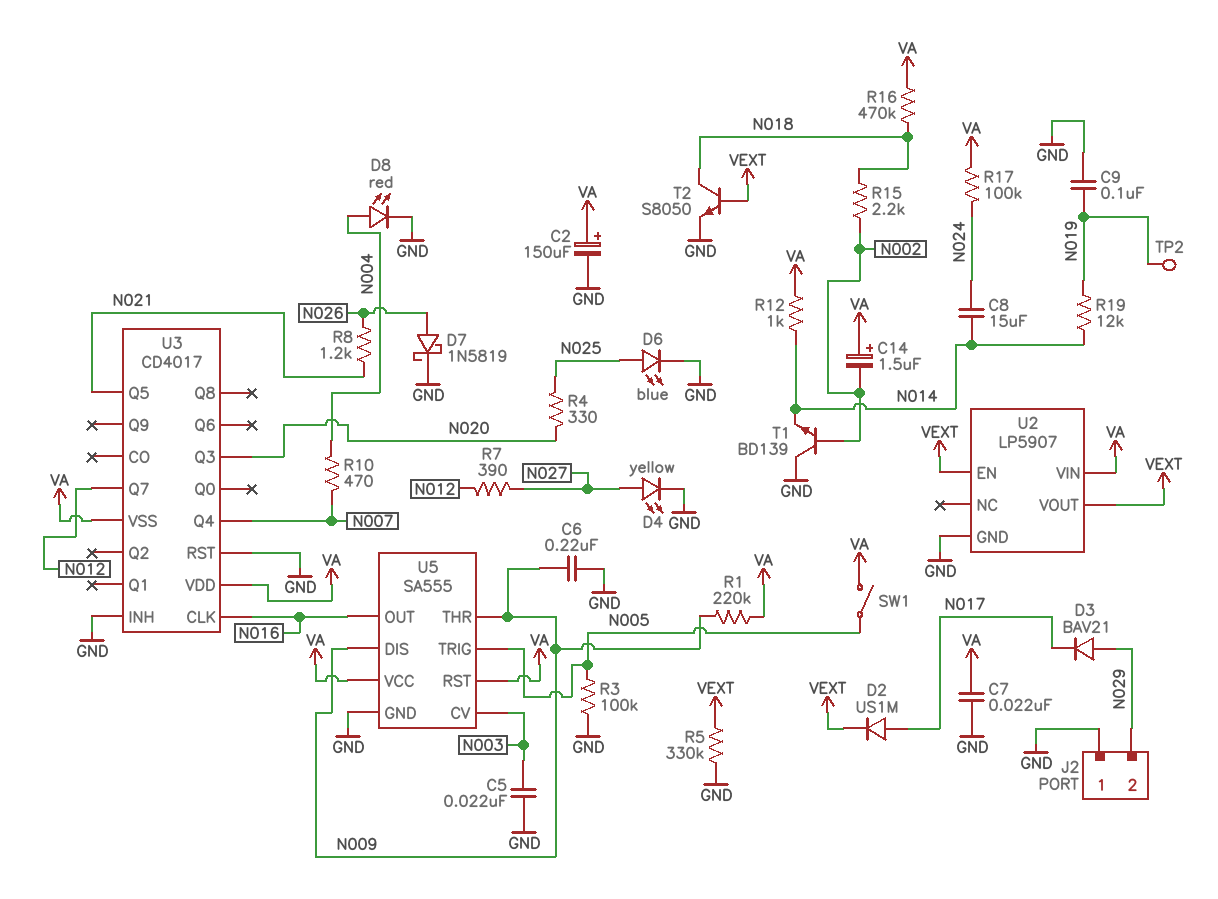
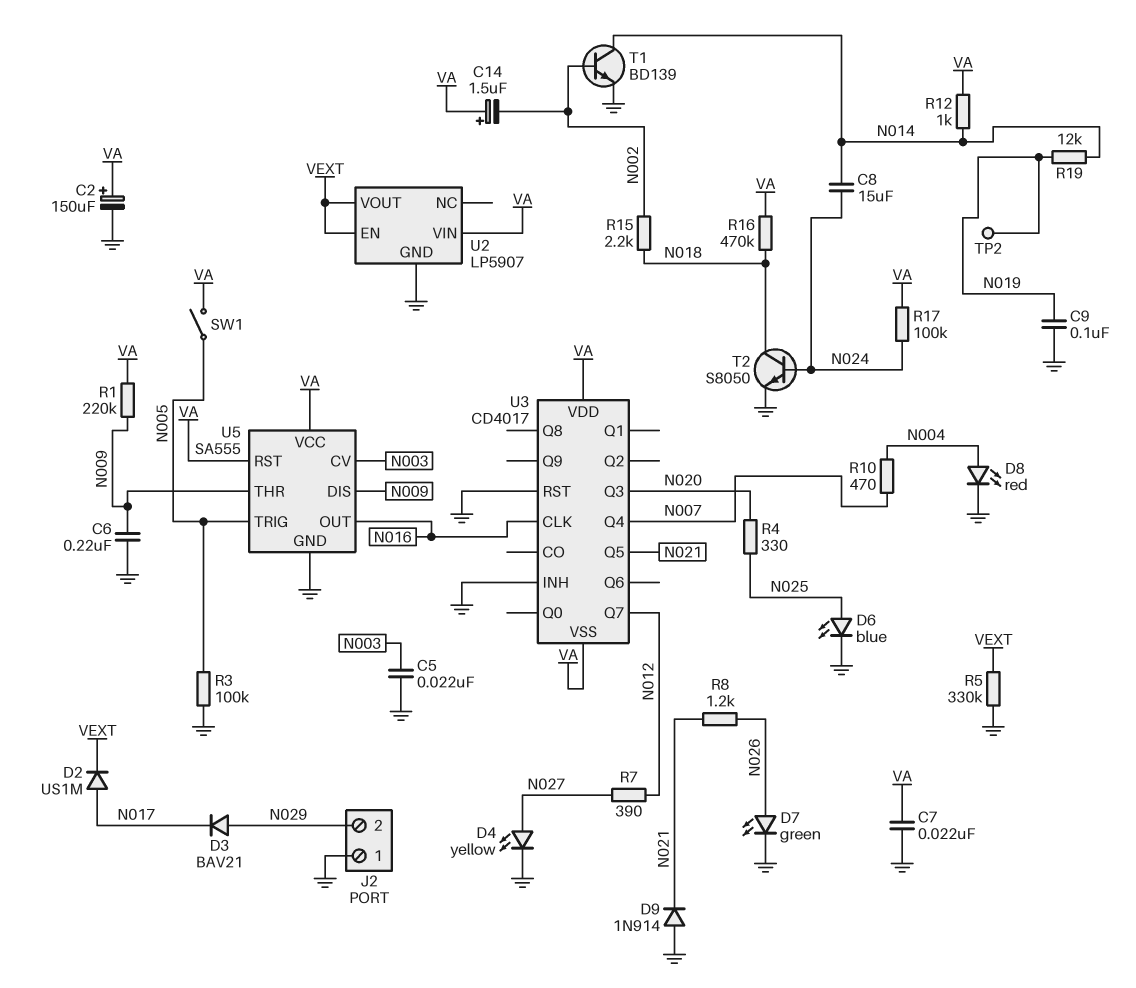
D7: schottky 1N5819 (A N026, K GND) -> LED green (A N026, K GND)
D9: none -> diode 1N914 (A GND, K N021)
T1: NPN BD139 (B N002, C GND, E N014) -> NPN BD139 (B N002, C N014, E GND)
T2: NPN S8050 (B VEXT, C N018, E GND) -> NPN S8050 (B N024, C N018, E GND)

